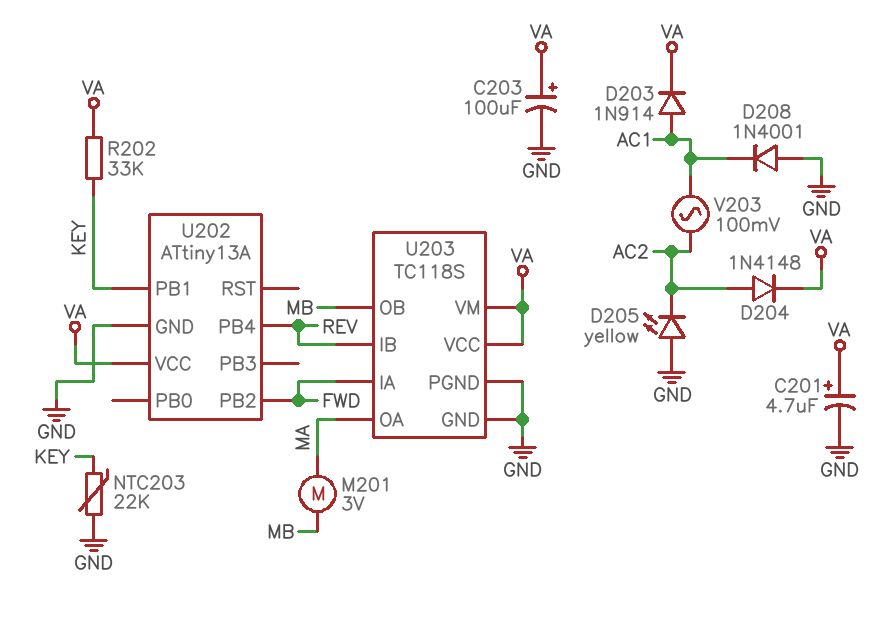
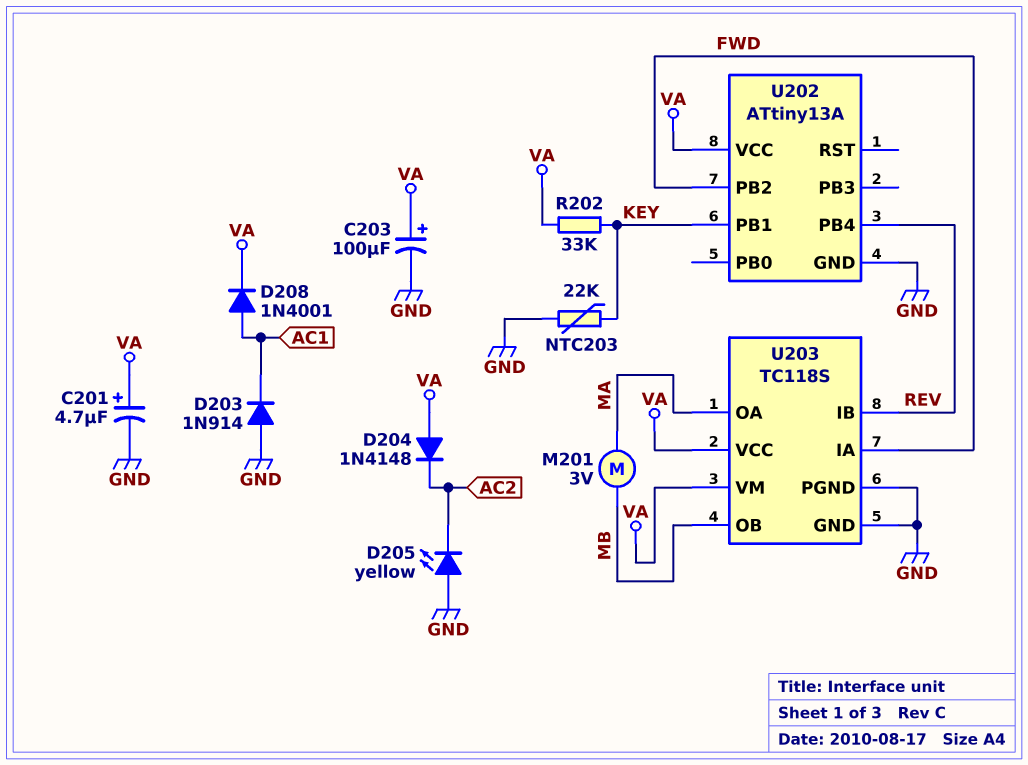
D203: diode 1N914 (A AC1, K VA) -> diode 1N914 (A GND, K AC1)
D204: diode 1N4148 (A AC2, K VA) -> diode 1N4148 (A VA, K AC2)
D208: diode 1N4001 (A GND, K AC1) -> diode 1N4001 (A AC1, K VA)
V203: AC 100mV (AC1, AC2) -> none

